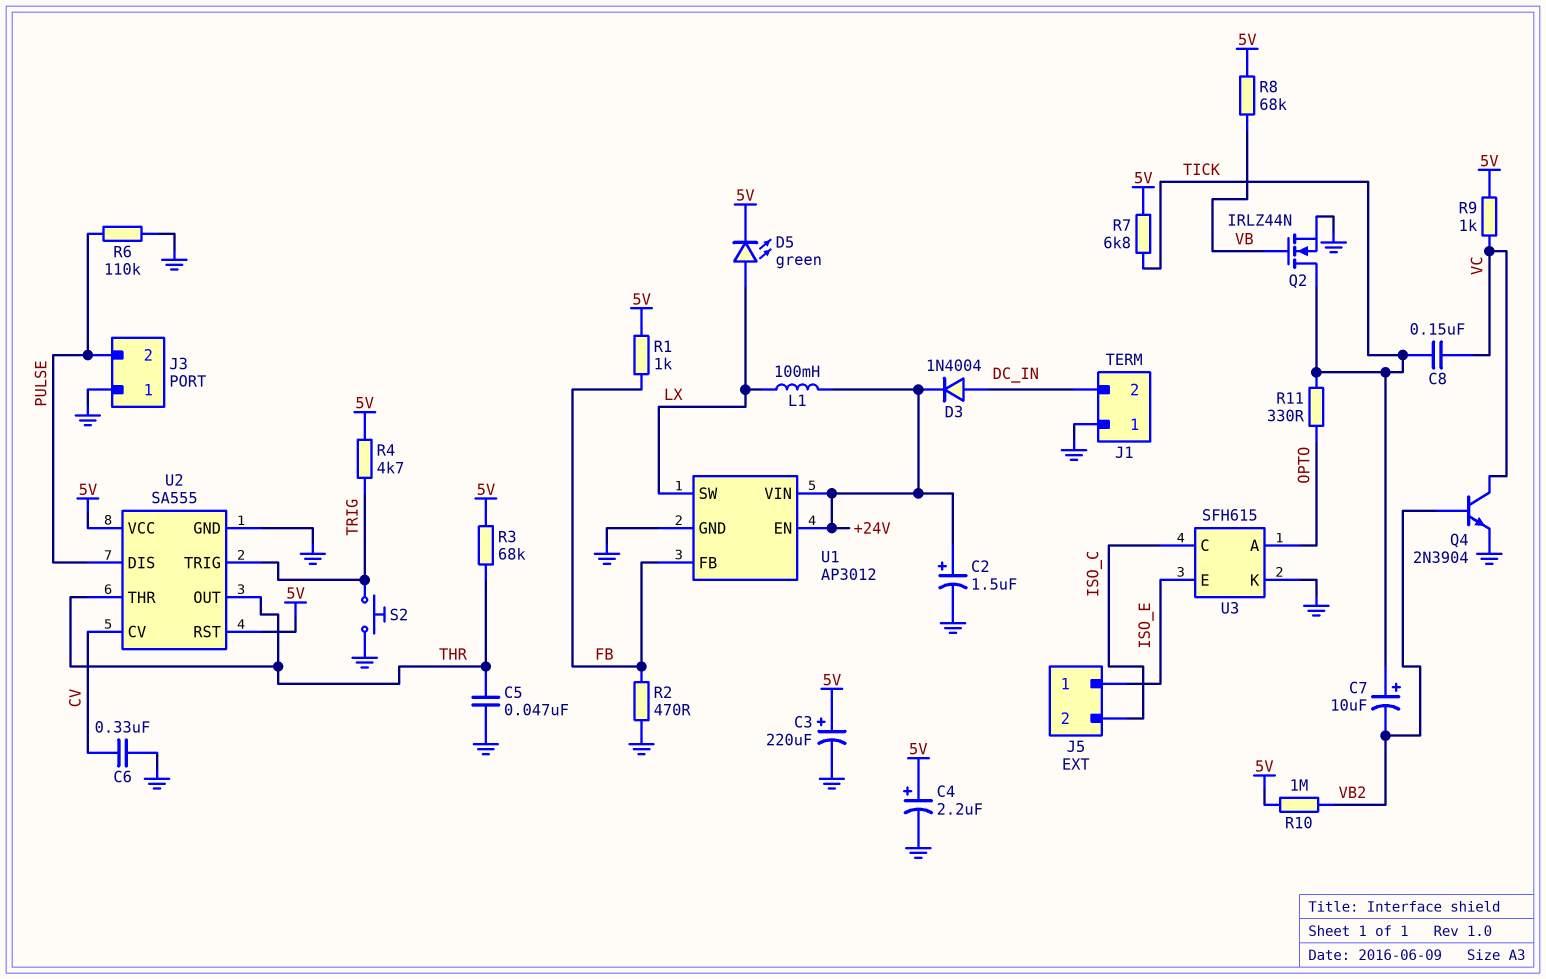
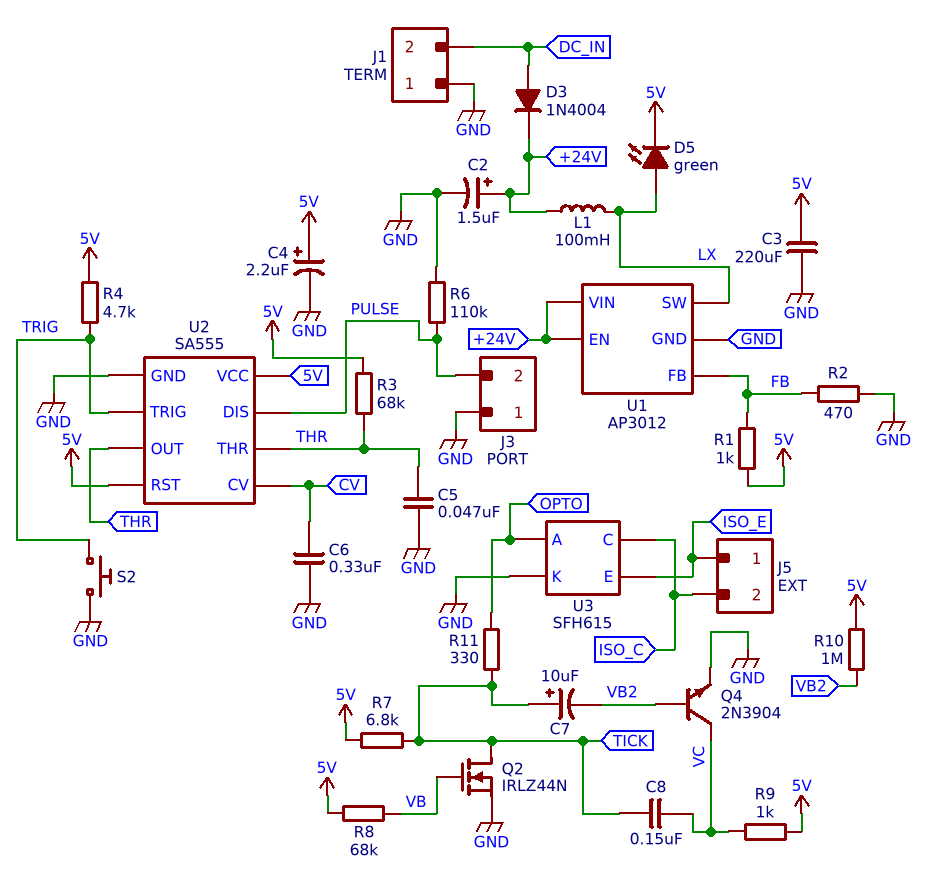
C3: 220uF (plus 5V, minus GND) -> 220uF (5V, GND)

